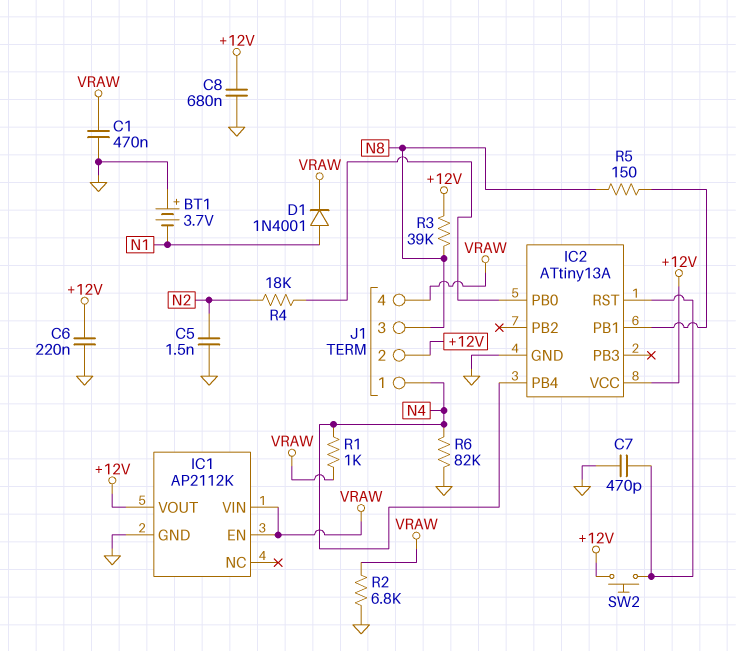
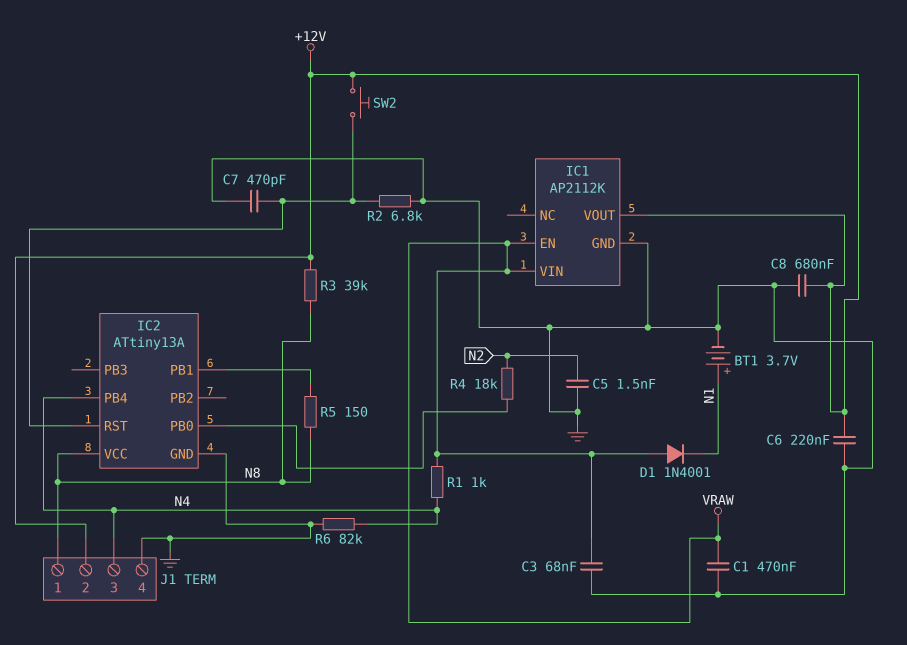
BT1: 3.7V (plus GND, minus N1) -> 3.7V (plus N1, minus GND)
C3: none -> 68nF (GND, VRAW)
D1: diode 1N4001 (A N1, K VRAW) -> diode 1N4001 (A VRAW, K N1)
IC2 pin VCC: +12V -> N8
J1 pin 1: N4 -> N8
J1 pin 3: N8 -> N4
J1 pin 4: VRAW -> GND
R2: 6.8k (GND, VRAW) -> 6.8k (GND, IC2/RST)

